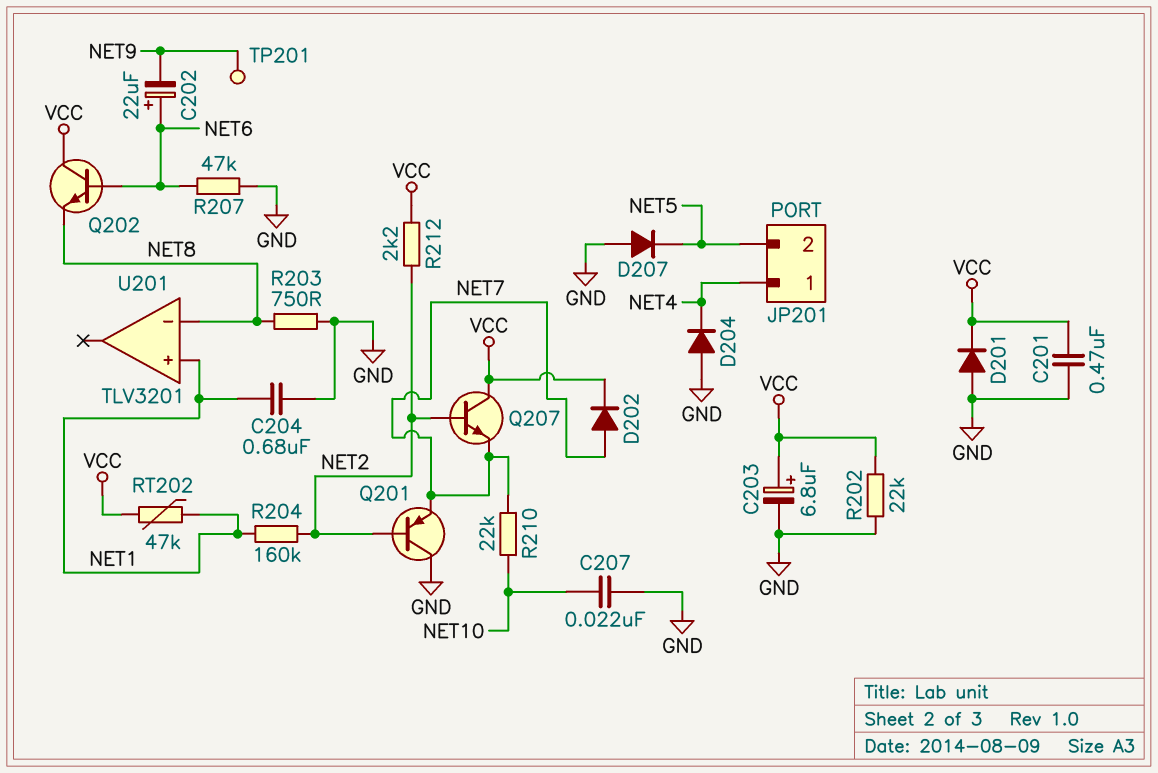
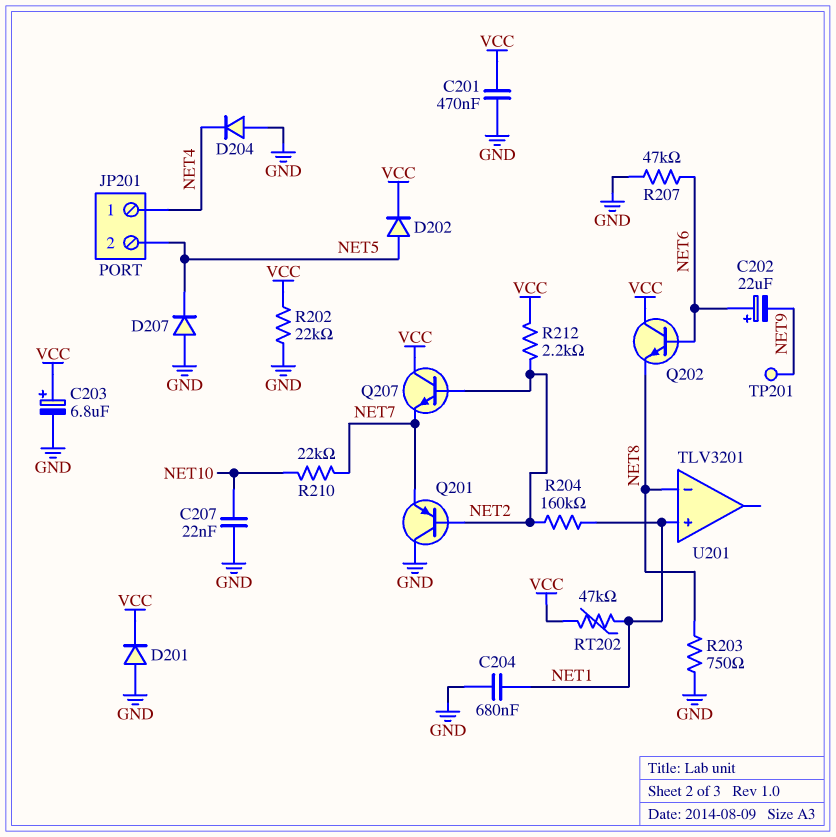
D202: diode (A NET7, K VCC) -> diode (A NET5, K VCC)

